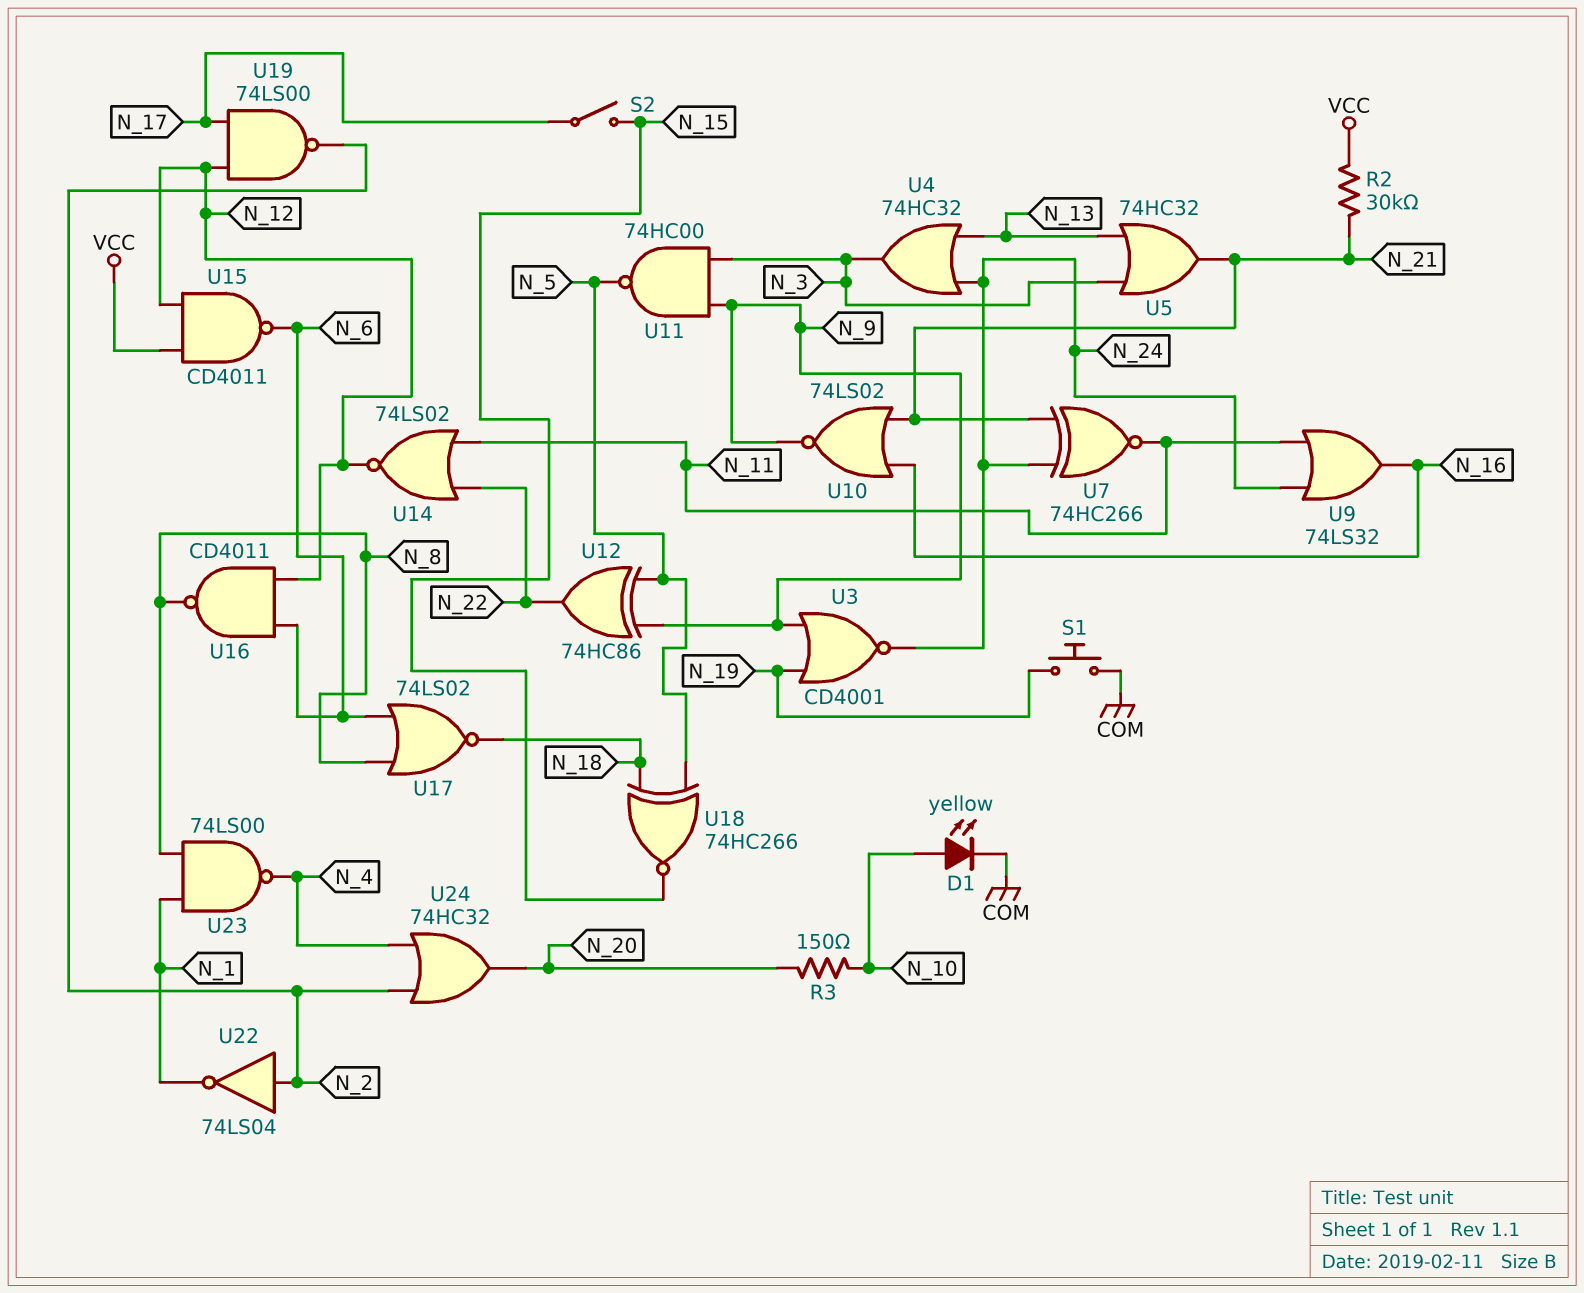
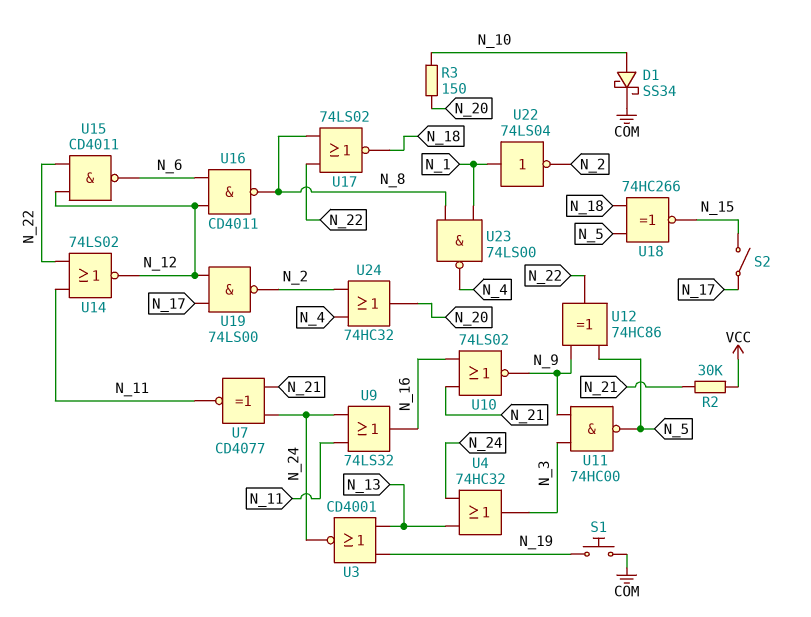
D1: LED yellow (A N_10, K COM) -> schottky SS34 (A N_10, K COM)
U3: NOR CD4001 (in N_9, in N_19, out N_24) -> NOR CD4001 (in N_13, in N_19, out N_24)
U5: OR 74HC32 (in N_3, in N_13, out N_21) -> none
U7: XNOR 74HC266 (in N_21, in N_24, out N_11) -> XNOR CD4077 (in N_21, in N_24, out N_11)
U15: NAND CD4011 (in N_12, in VCC, out N_6) -> NAND CD4011 (in N_12, in N_22, out N_6)
U17: NOR 74LS02 (in N_6, in N_8, out N_18) -> NOR 74LS02 (in N_8, in N_22, out N_18)
U22: NOT 74LS04 (in N_2, out N_1) -> NOT 74LS04 (in N_1, out N_2)

